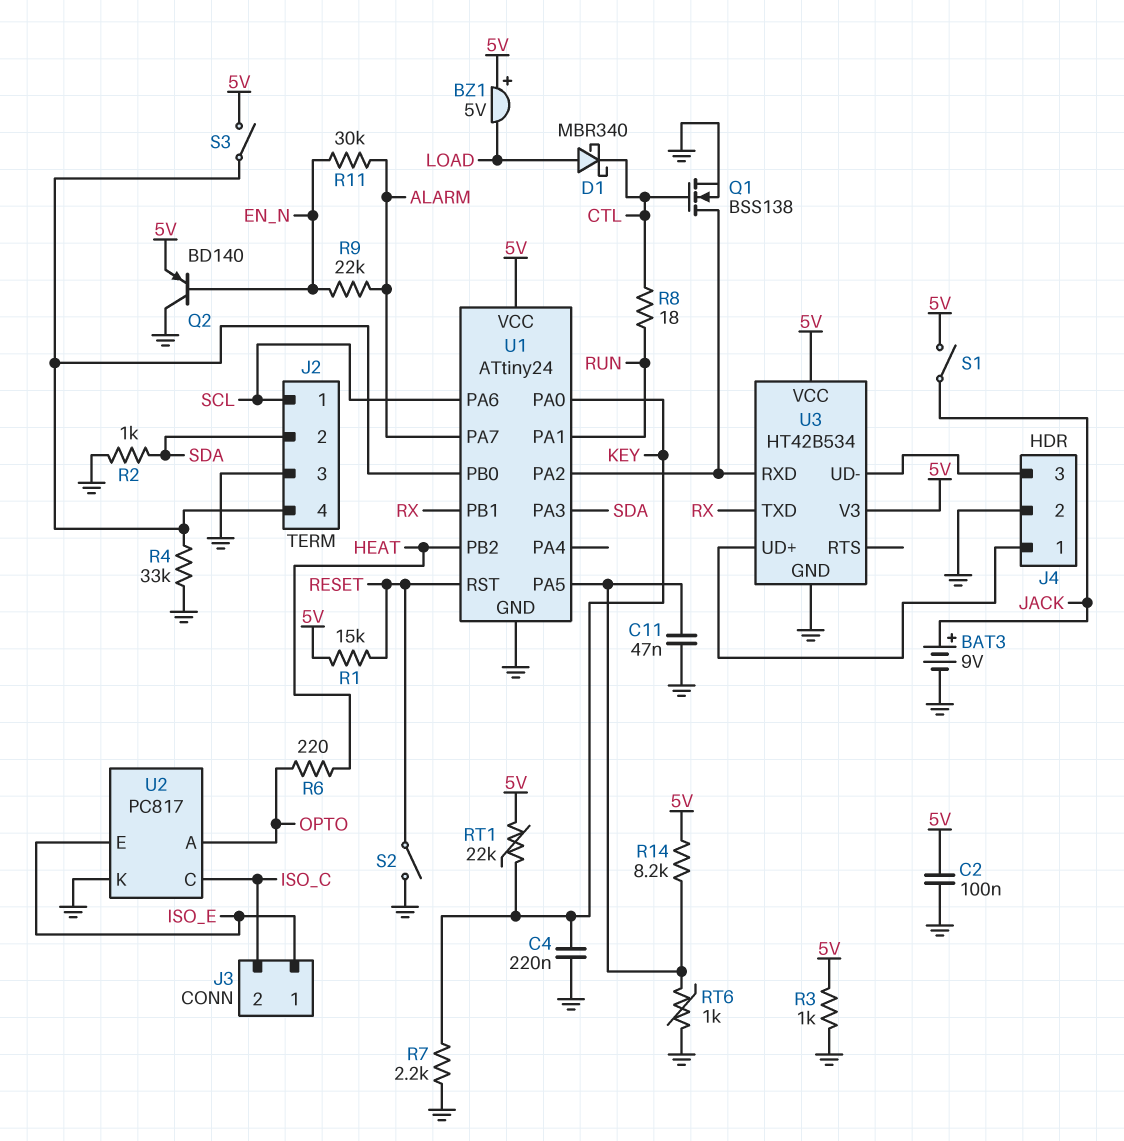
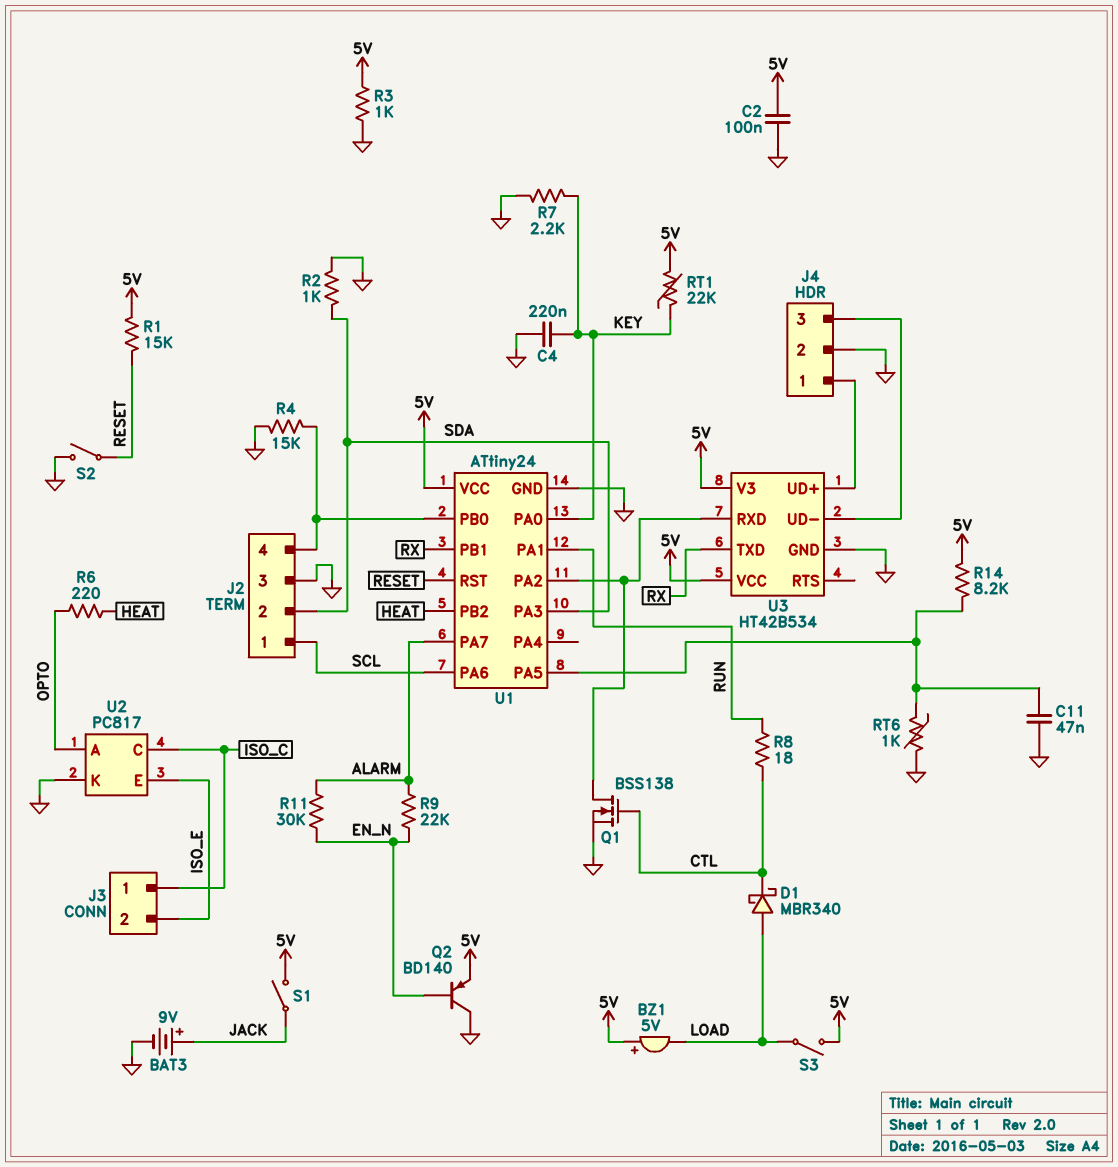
J3 pin 1: ISO_E -> ISO_C
J3 pin 2: ISO_C -> ISO_E
R4: 33k (GND, J2/4) -> 15k (GND, J2/4)
S3: switch (5V, J2/4) -> switch (5V, LOAD)

